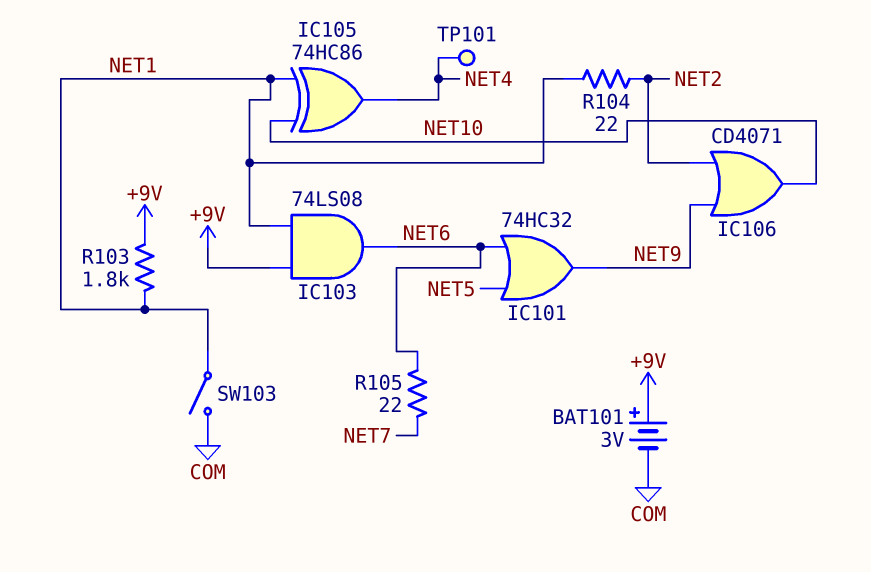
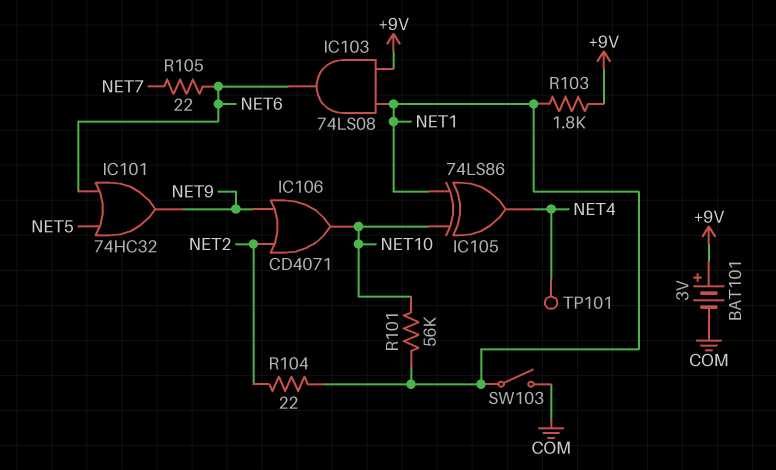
IC105: XOR 74HC86 (in NET1, in NET10, out NET4) -> XOR 74LS86 (in NET1, in NET10, out NET4)
R101: none -> 56k (NET1, NET10)

